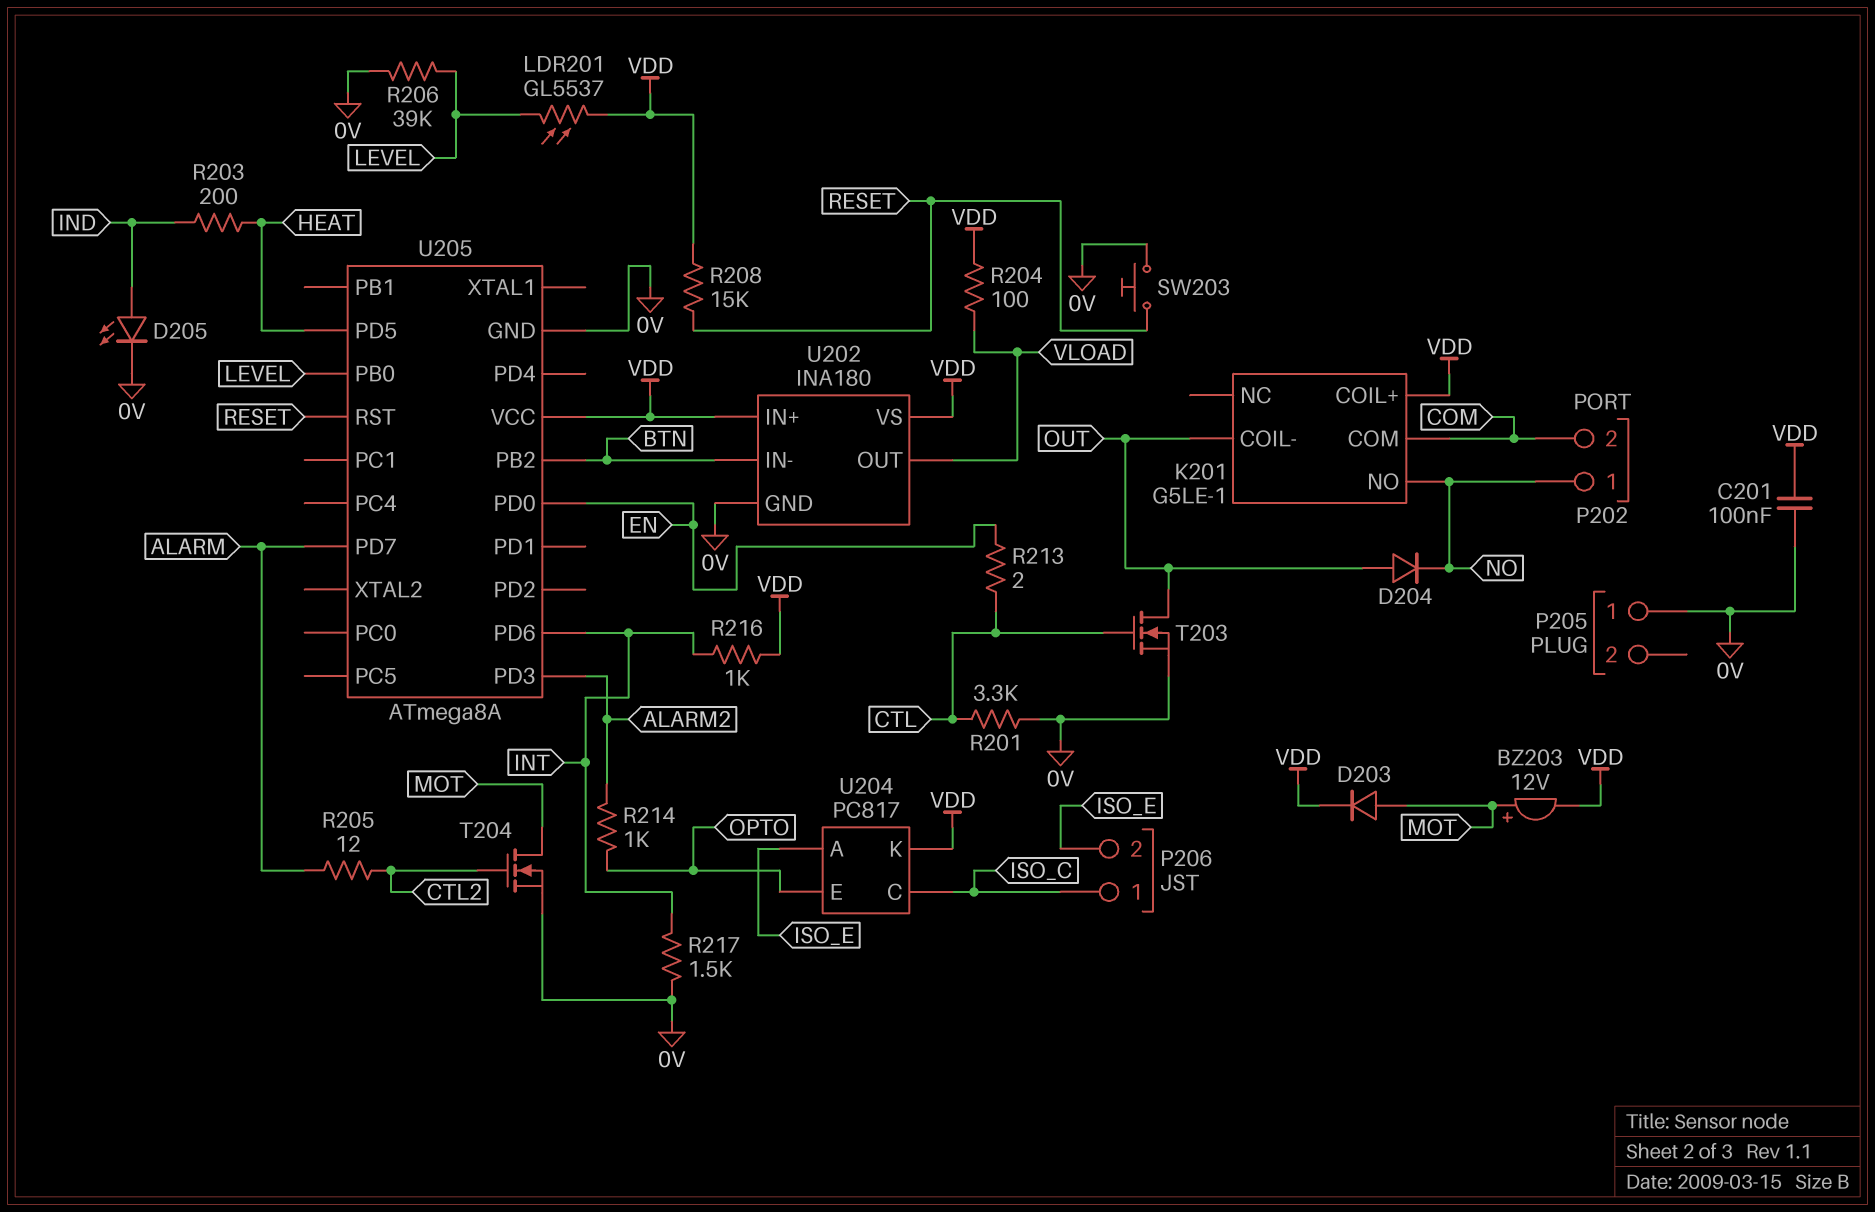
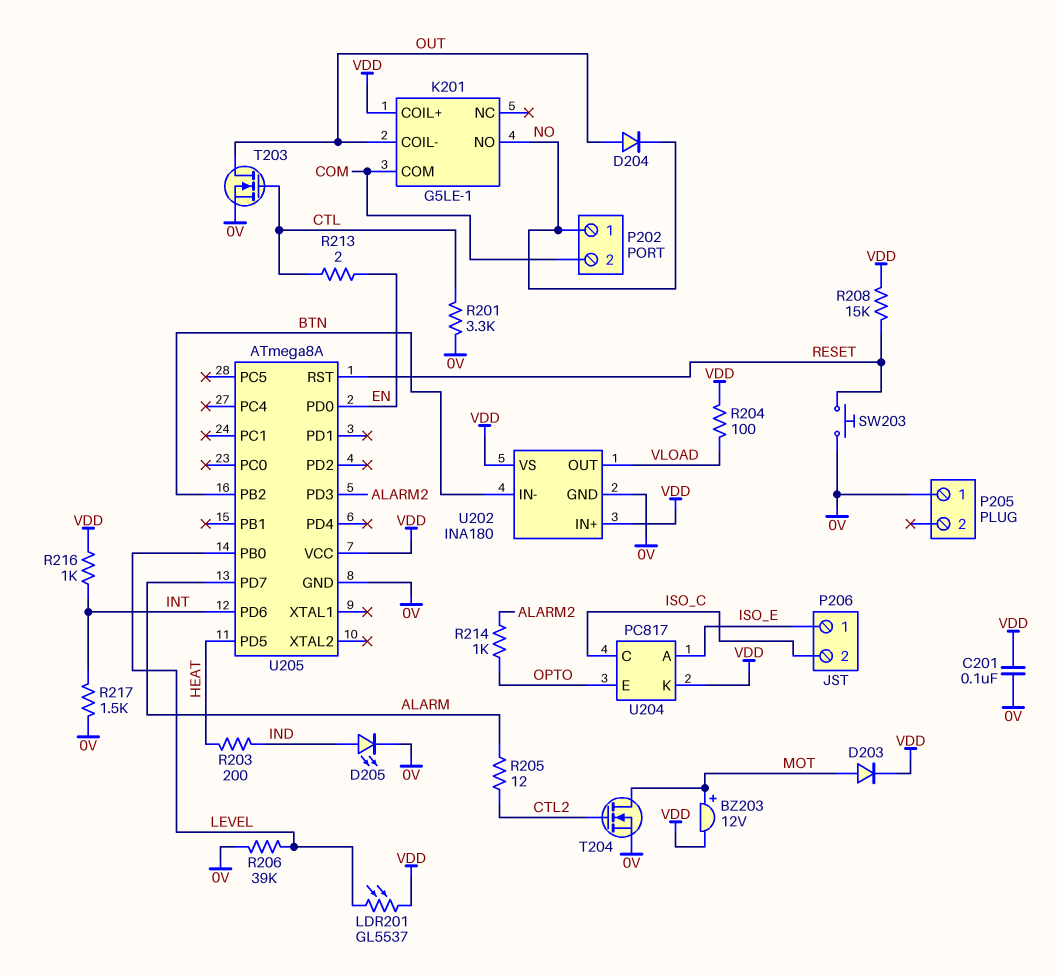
P206 pin 1: ISO_C -> ISO_E
P206 pin 2: ISO_E -> ISO_C

